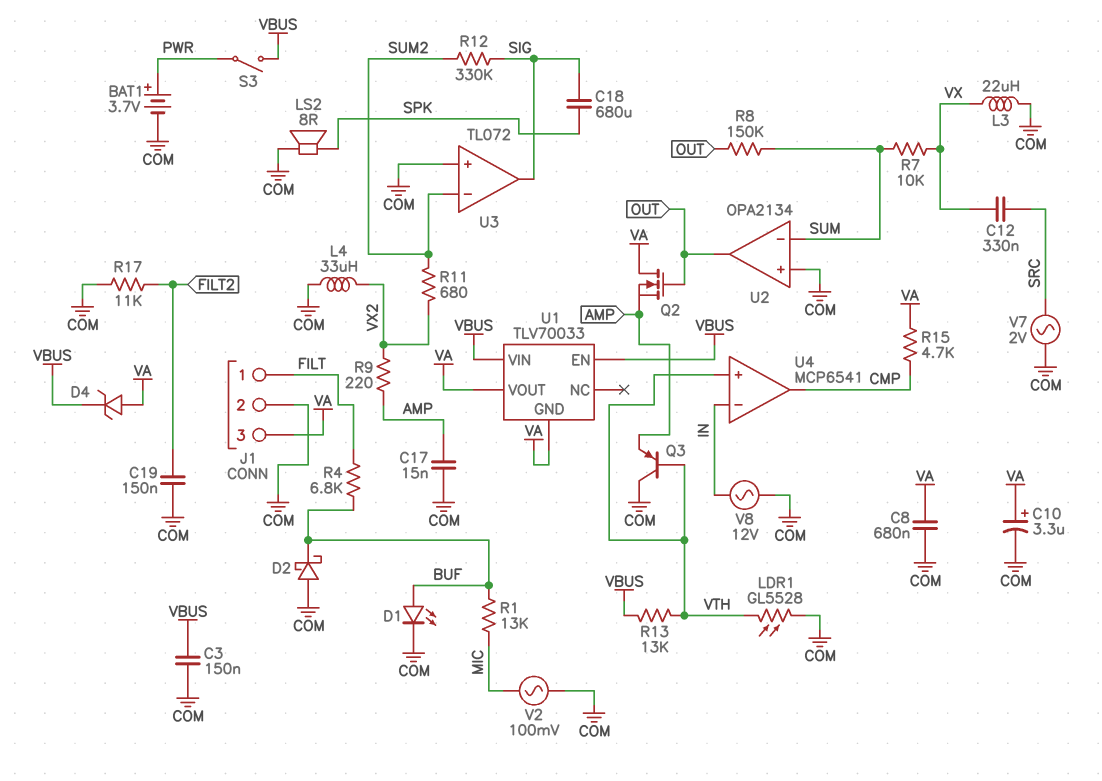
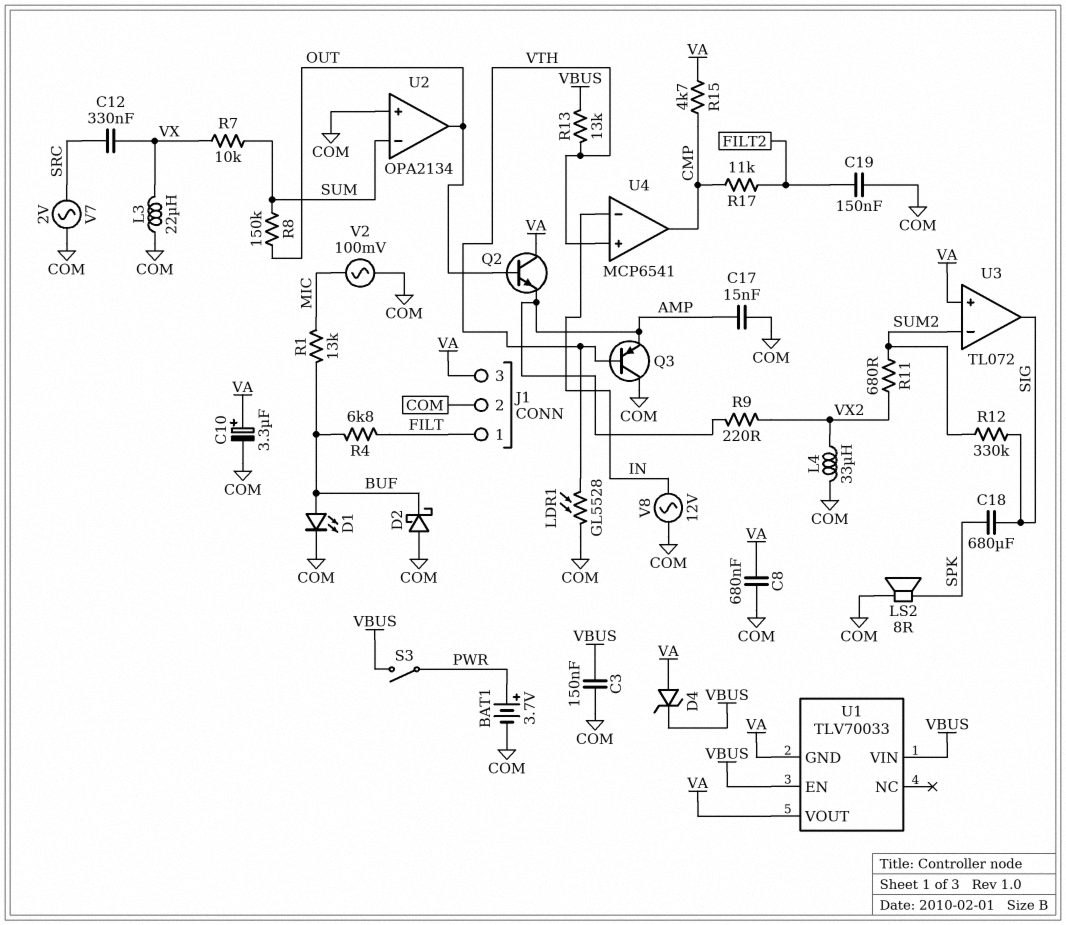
Q2: NMOS (G OUT, D VA, S AMP) -> NPN (B OUT, C VA, E AMP)
R17: 11k (COM, FILT2) -> 11k (CMP, FILT2)
U3 pin in+: COM -> VA

